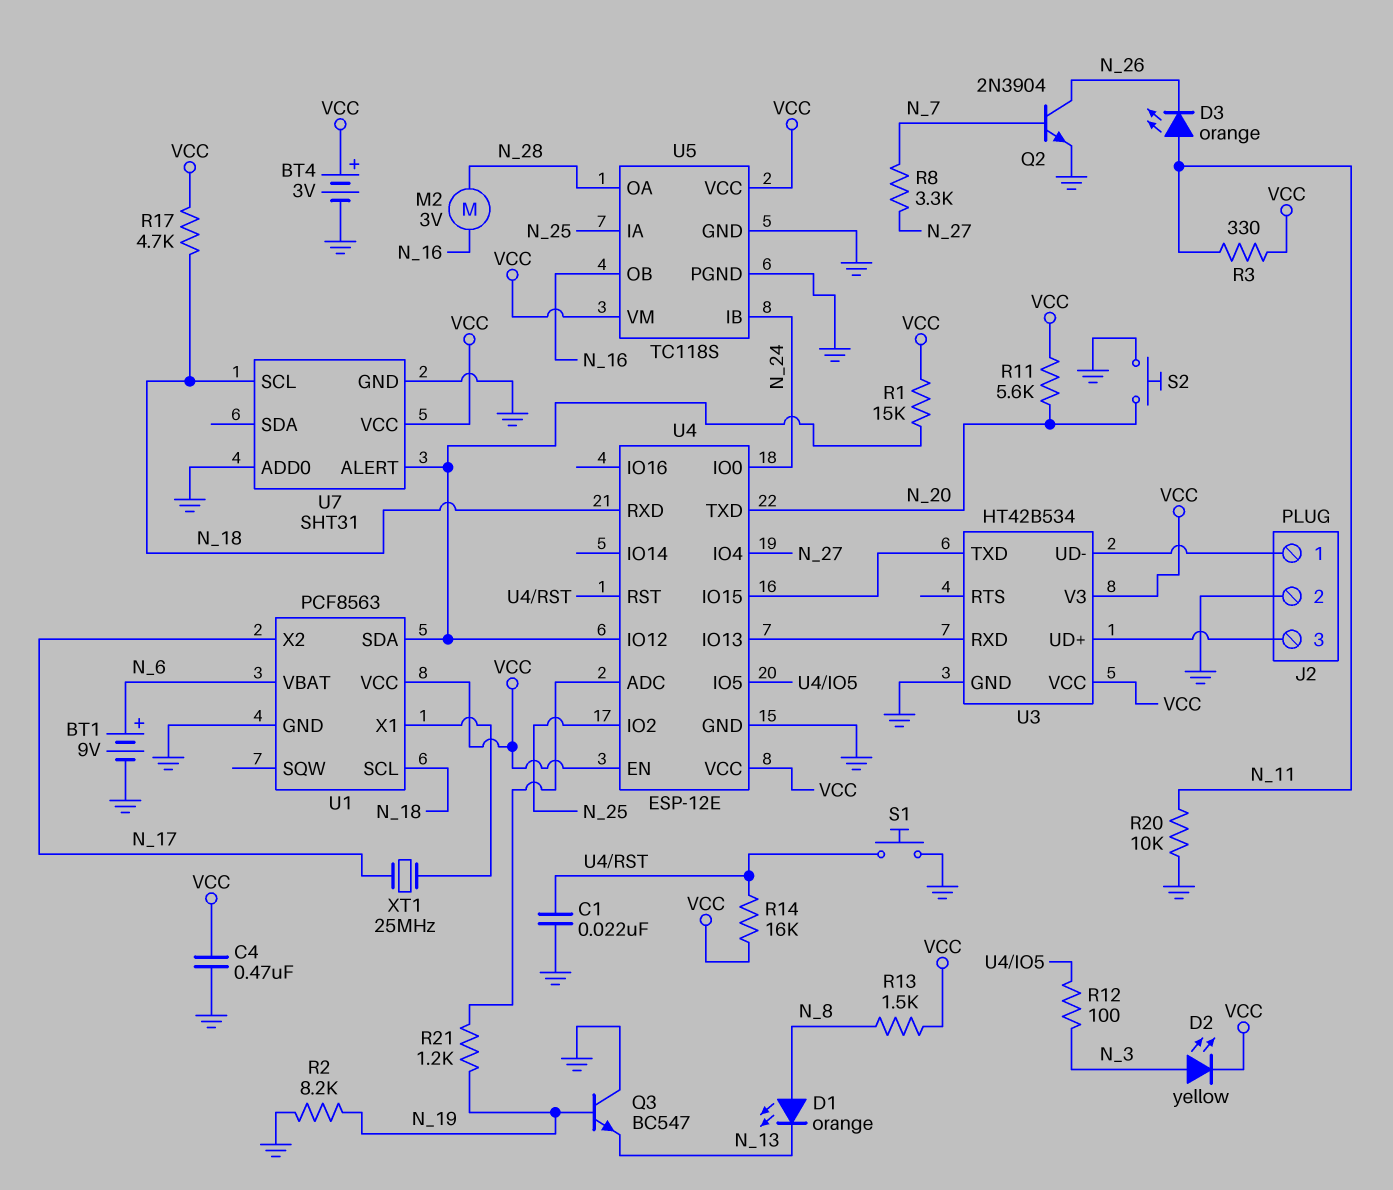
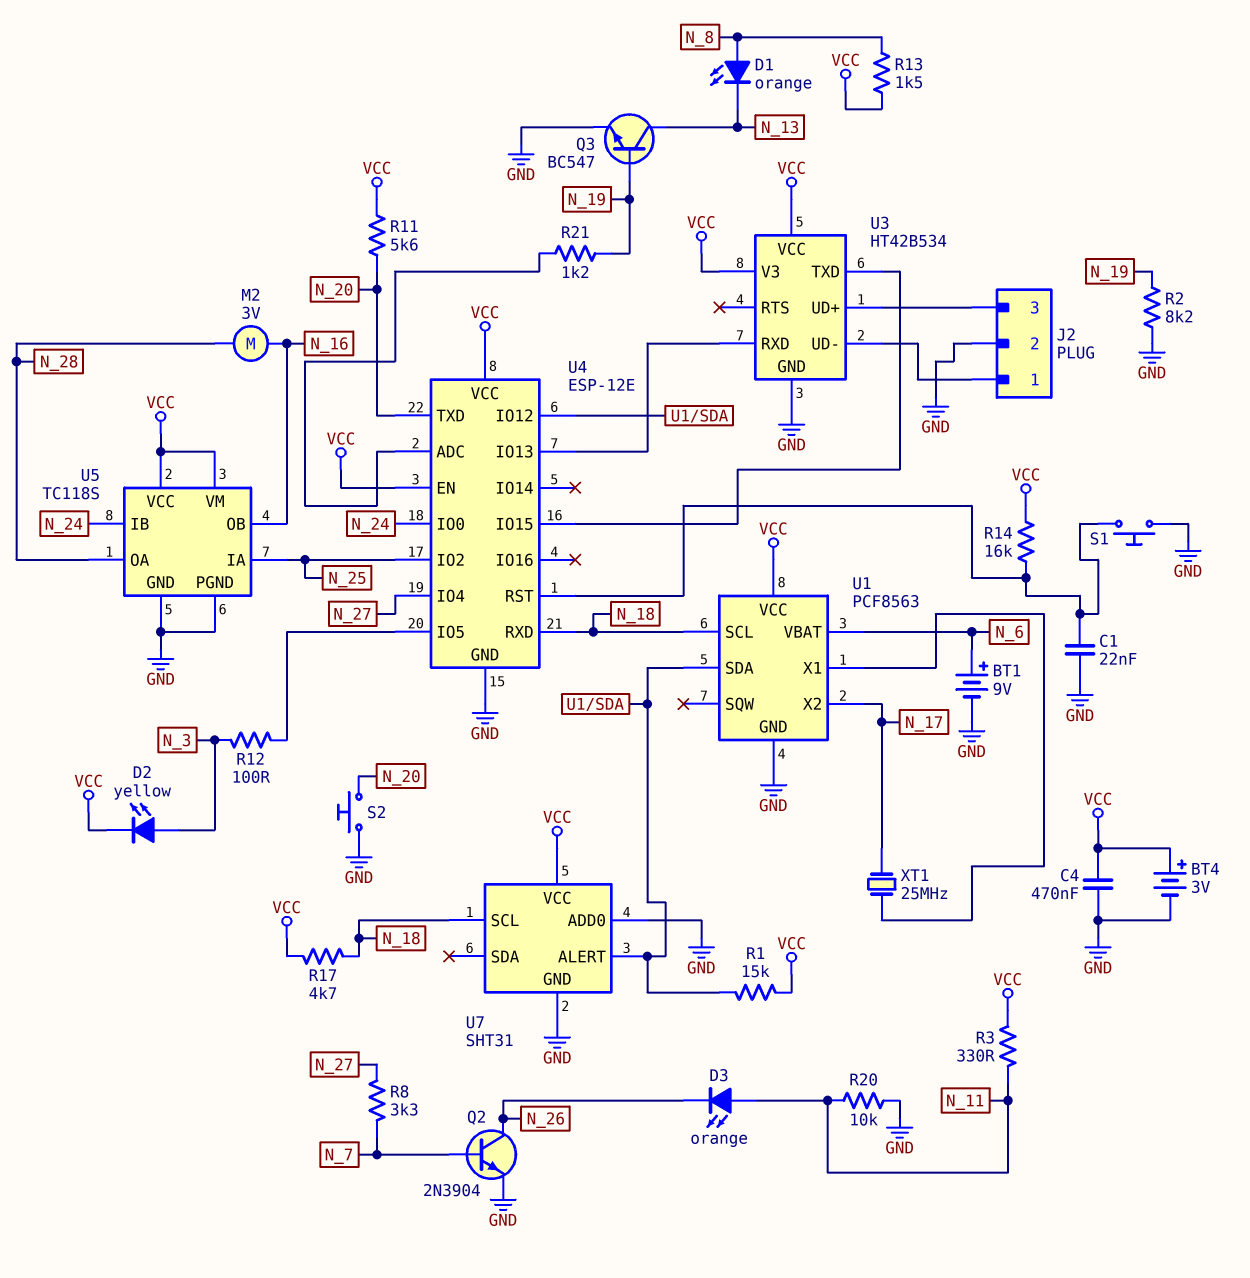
Q3: NPN BC547 (B N_19, C GND, E N_13) -> NPN BC547 (B N_19, C N_13, E GND)

